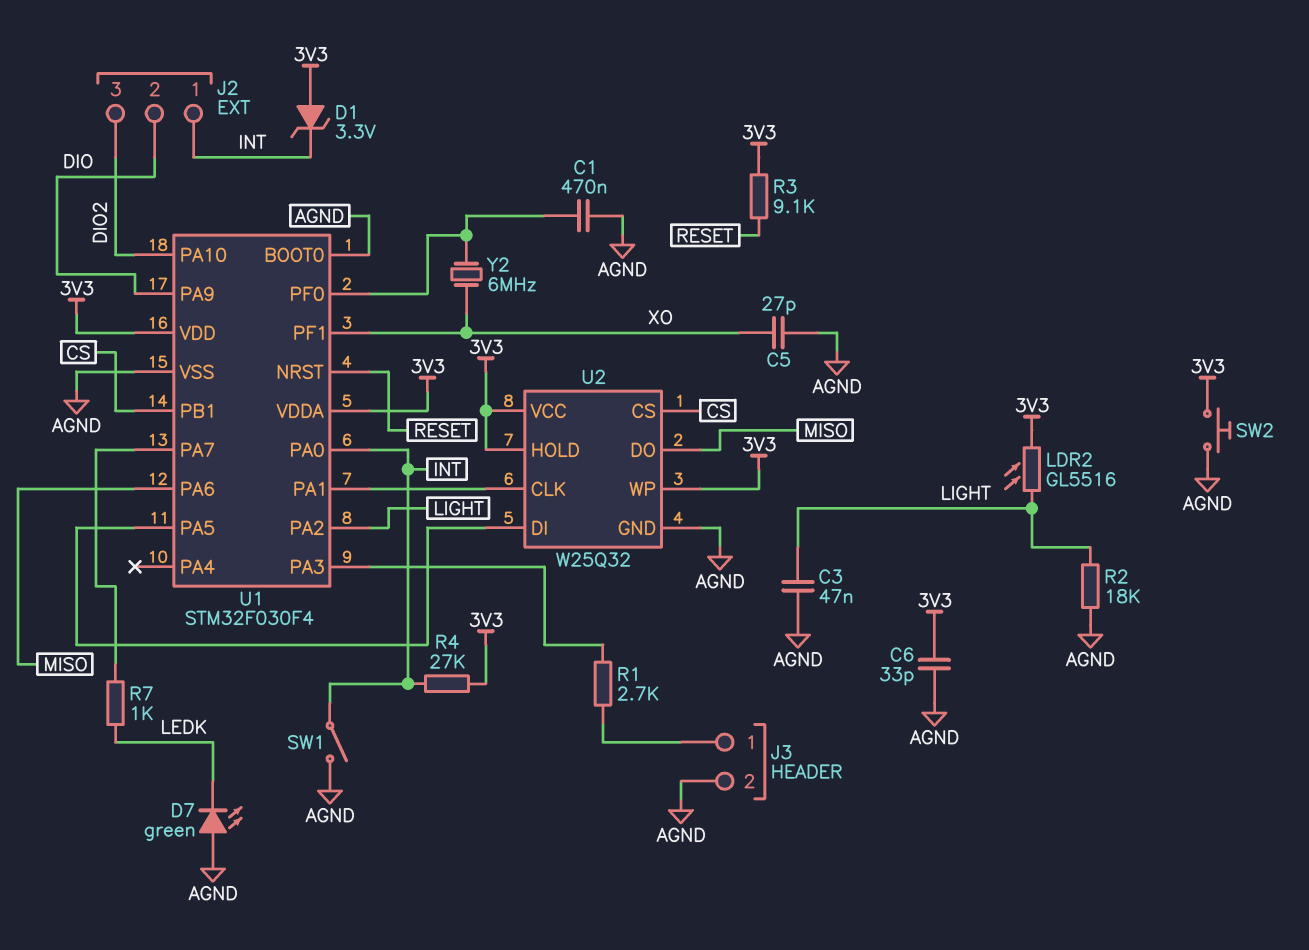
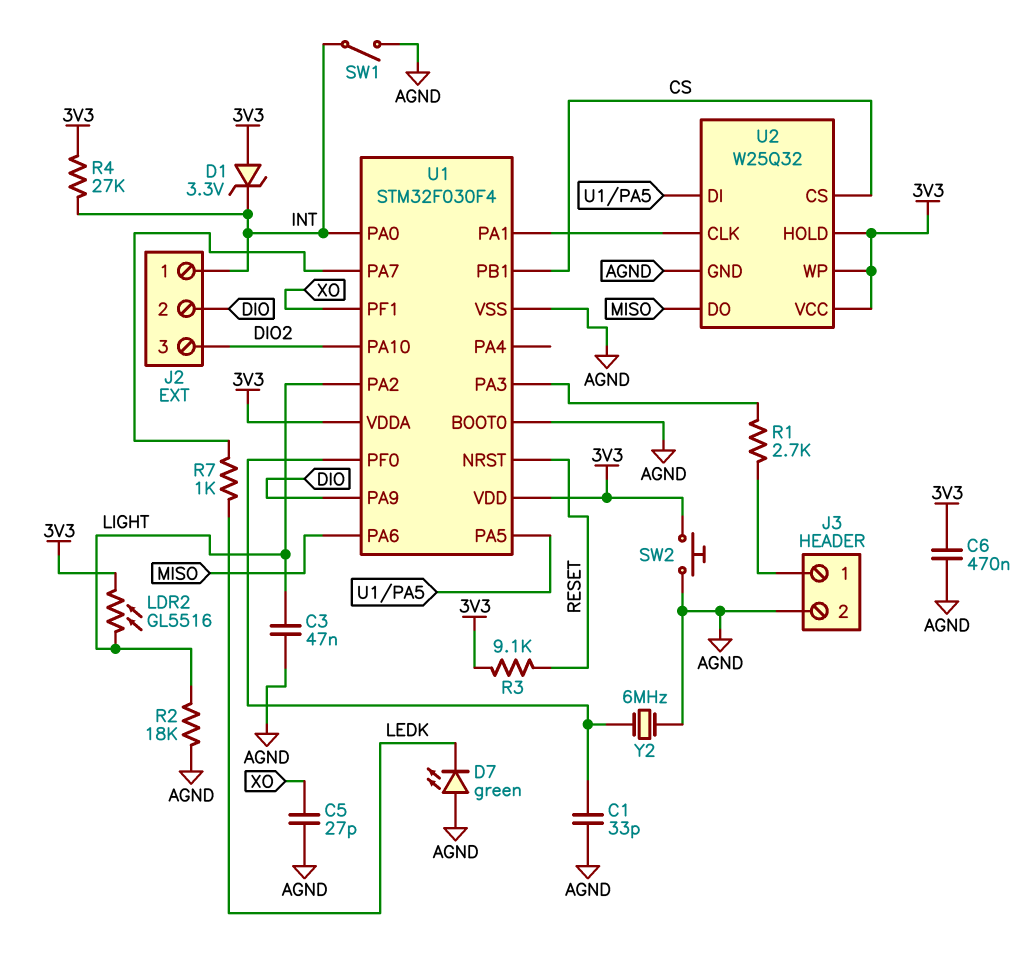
C1: 470nF (AGND, U1/PF0) -> 33pF (AGND, U1/PF0)
C6: 33pF (3V3, AGND) -> 470nF (3V3, AGND)
Y2: 6MHz (U1/PF0, XO) -> 6MHz (AGND, U1/PF0)

